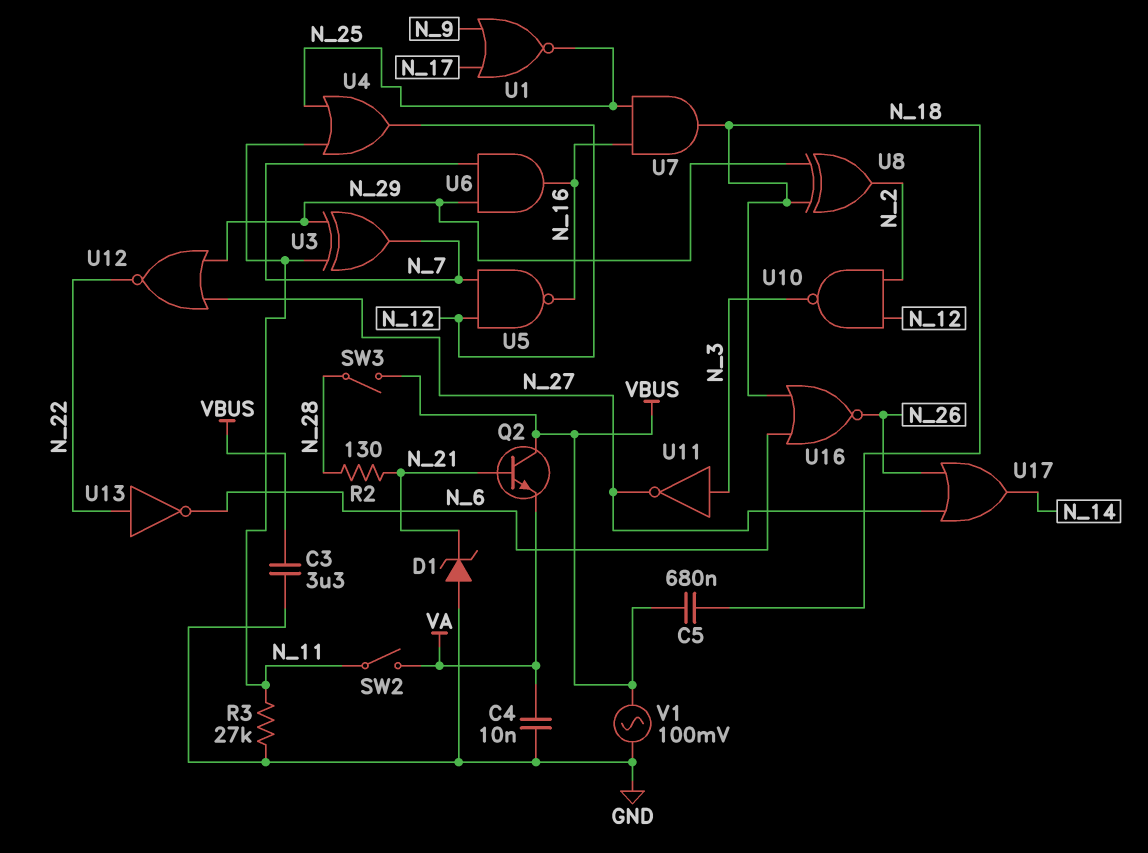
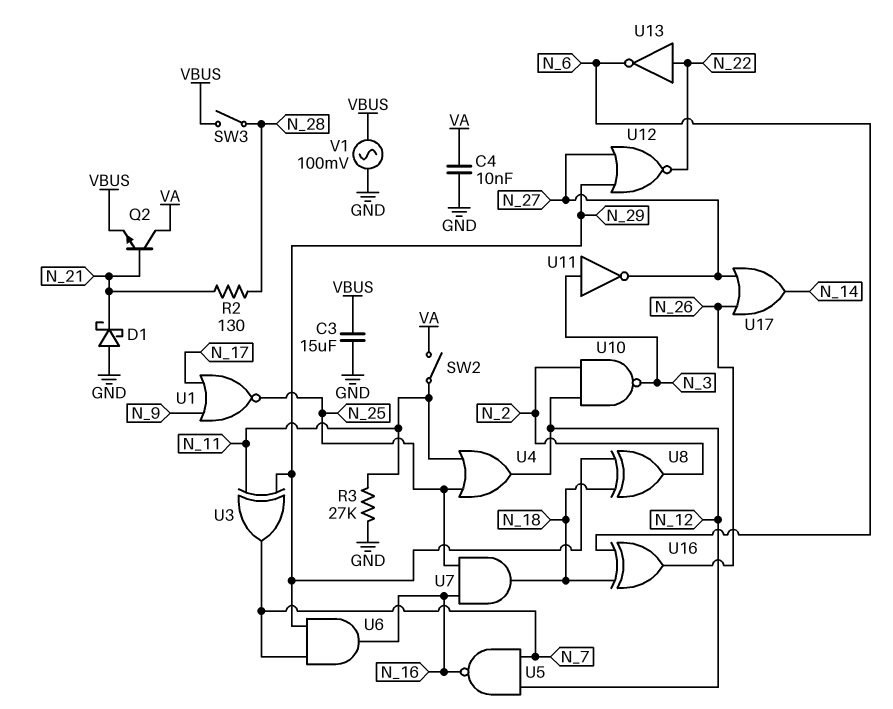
C3: 3.3uF (GND, VBUS) -> 15uF (GND, VBUS)
C5: 680nF (N_18, VBUS) -> none
D1: zener (A GND, K N_21) -> schottky (A GND, K N_21)
Q2: NPN (B N_21, C VBUS, E VA) -> NPN (B N_21, C VA, E VBUS)
U16: NOR (in N_6, in N_18, out N_26) -> XOR (in N_6, in N_18, out N_26)

